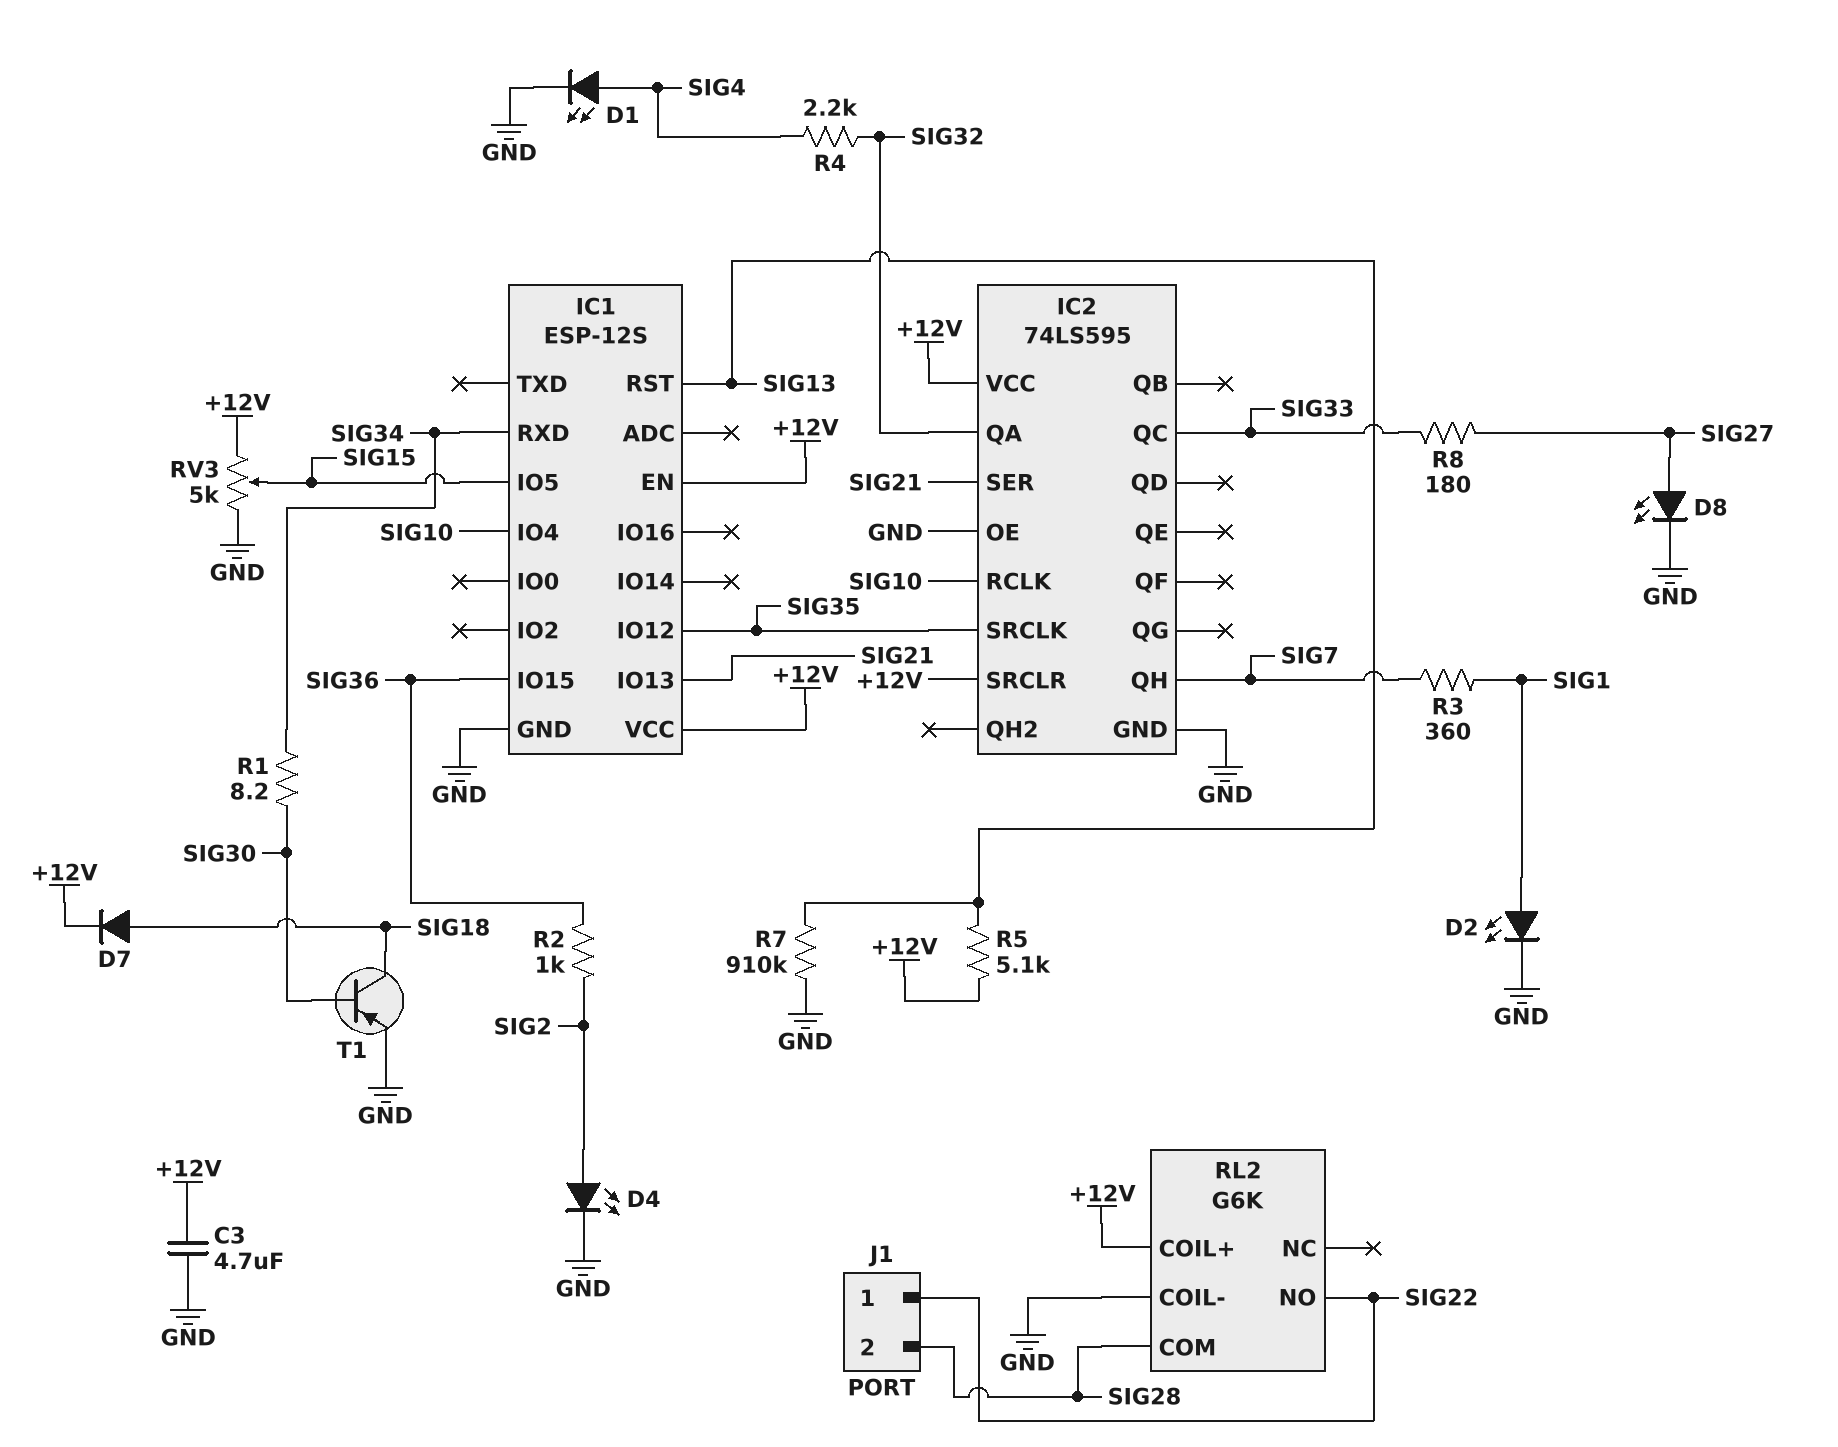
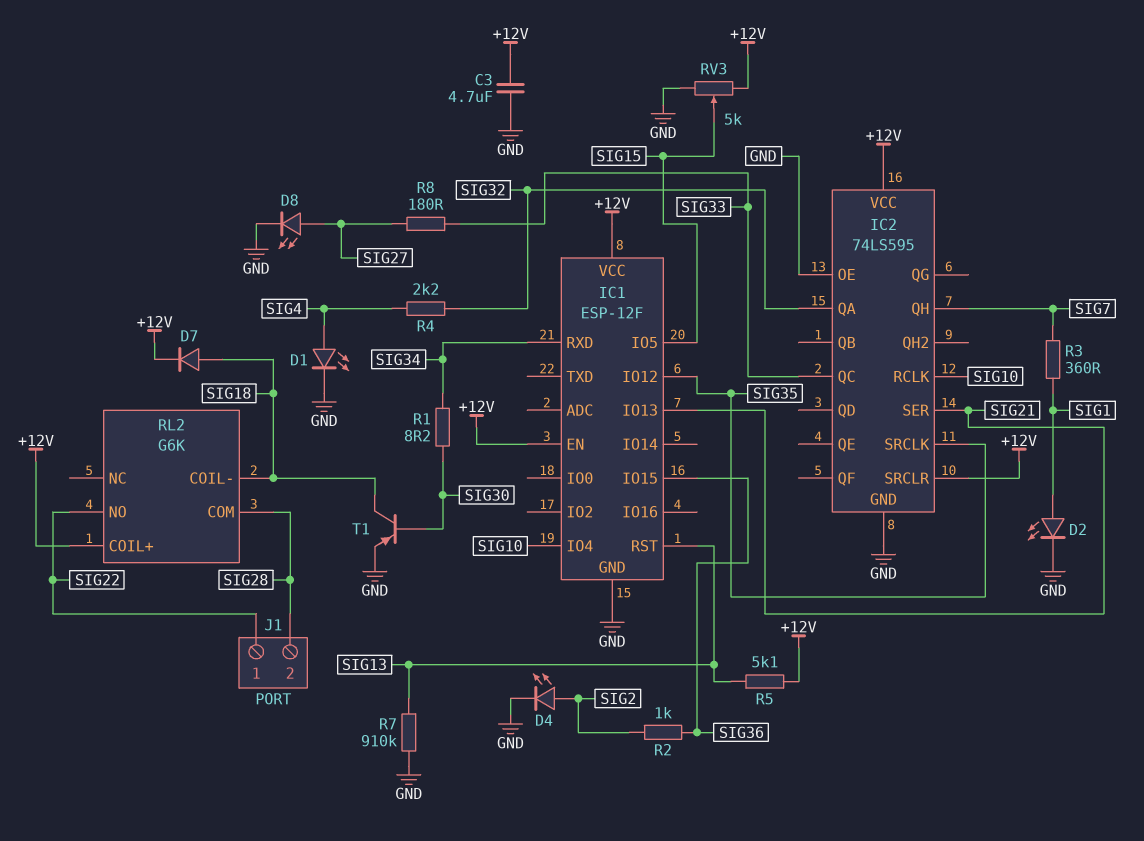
IC1: ESP-12S -> ESP-12F
RL2 pin COIL-: GND -> SIG18

